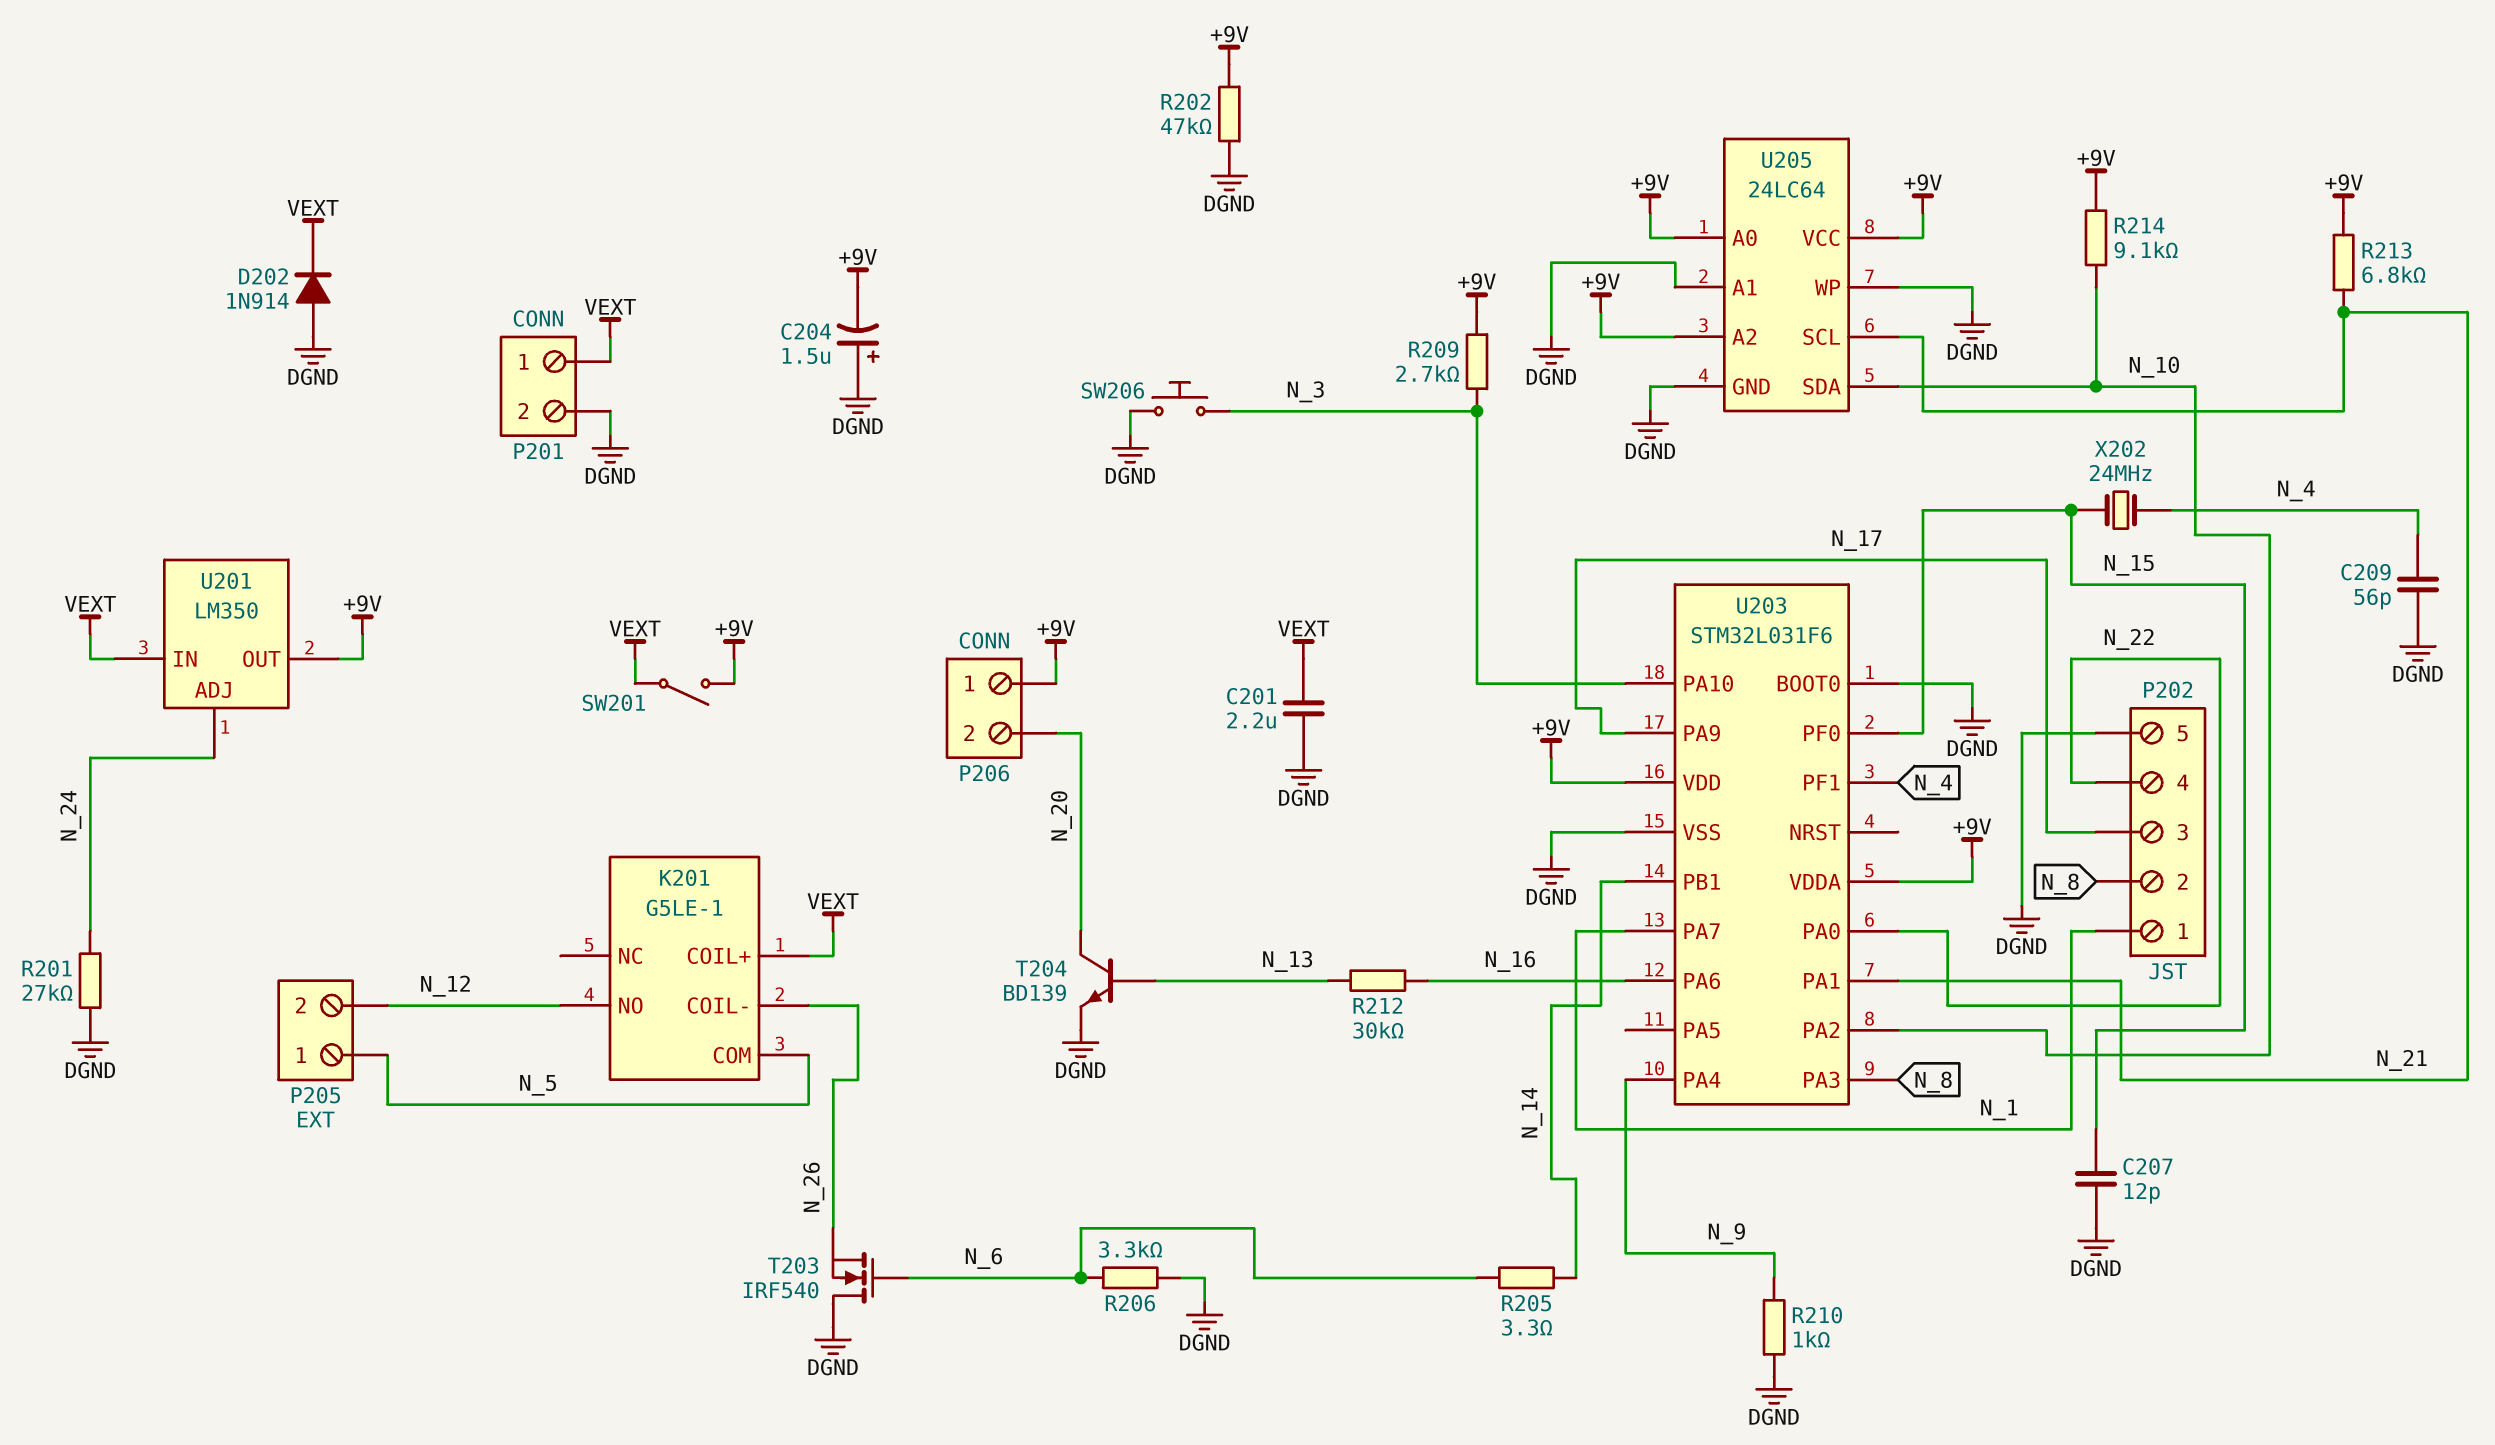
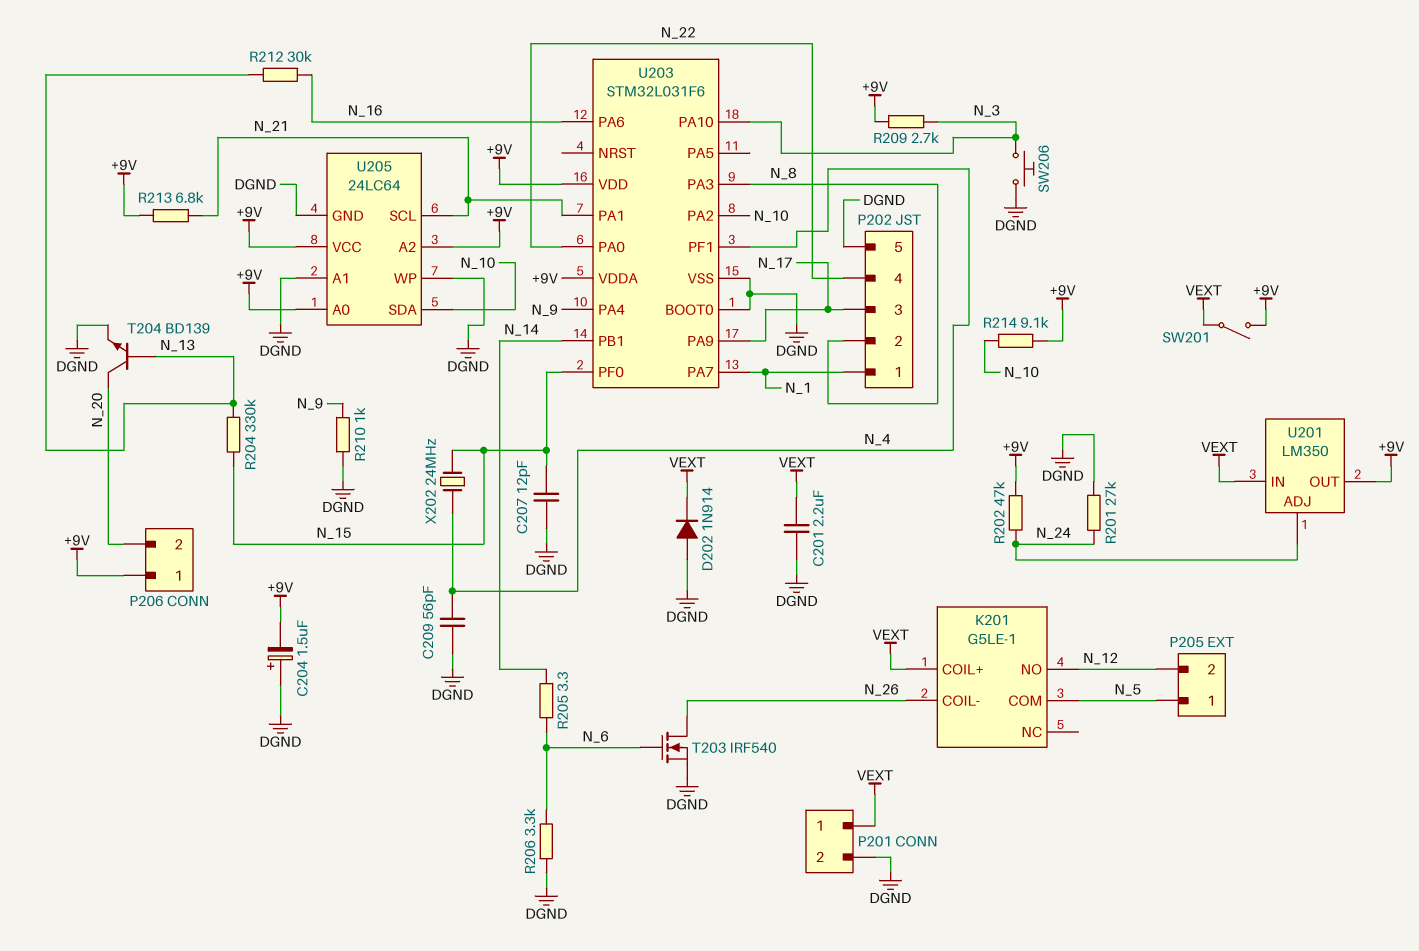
R202: 47k (+9V, DGND) -> 47k (+9V, N_24)
R204: none -> 330k (N_13, N_15)
T203: NMOS IRF540 (G N_6, D DGND, S N_26) -> NMOS IRF540 (G N_6, D N_26, S DGND)

